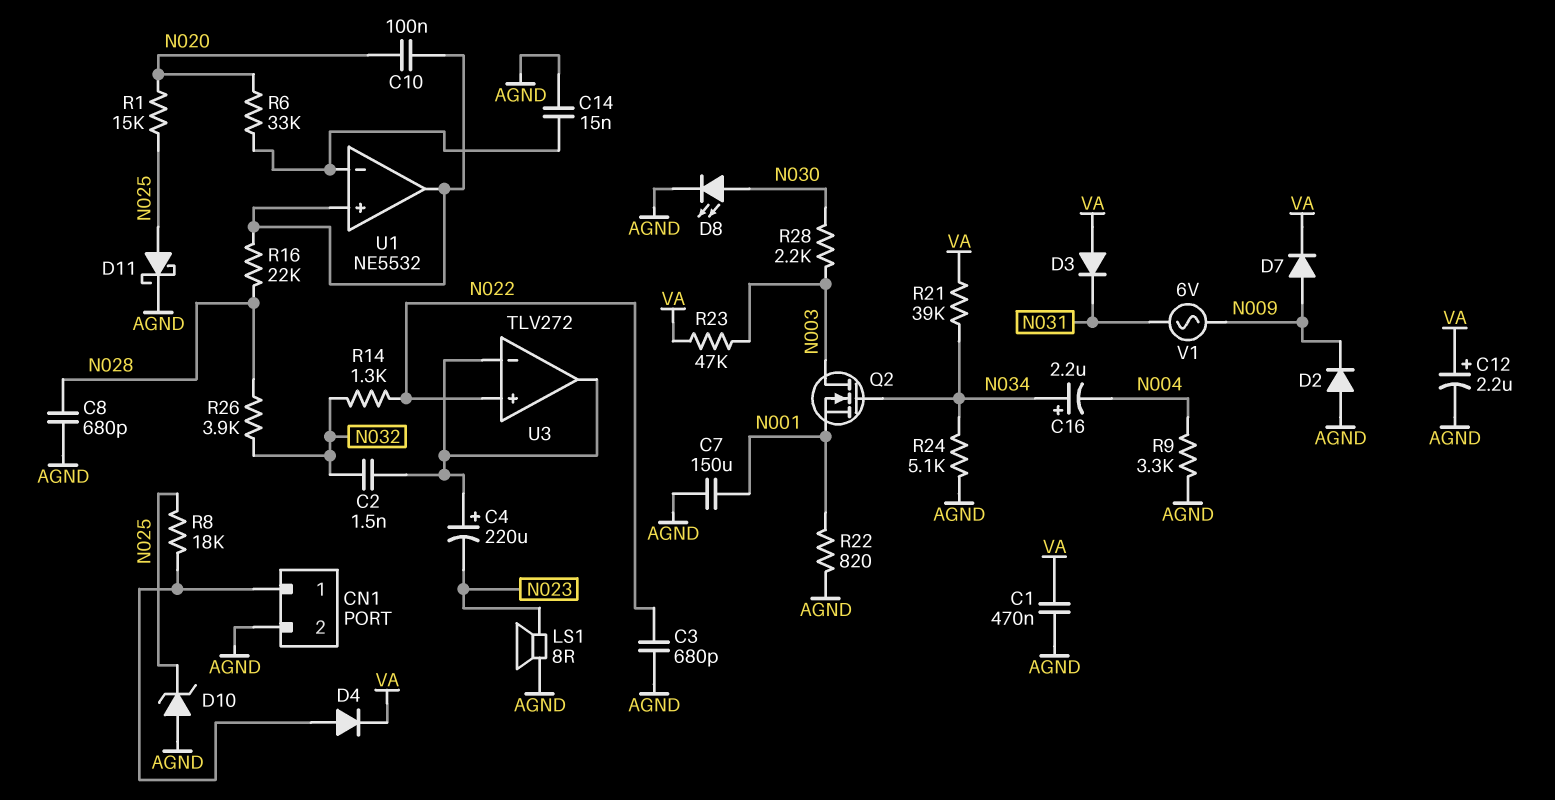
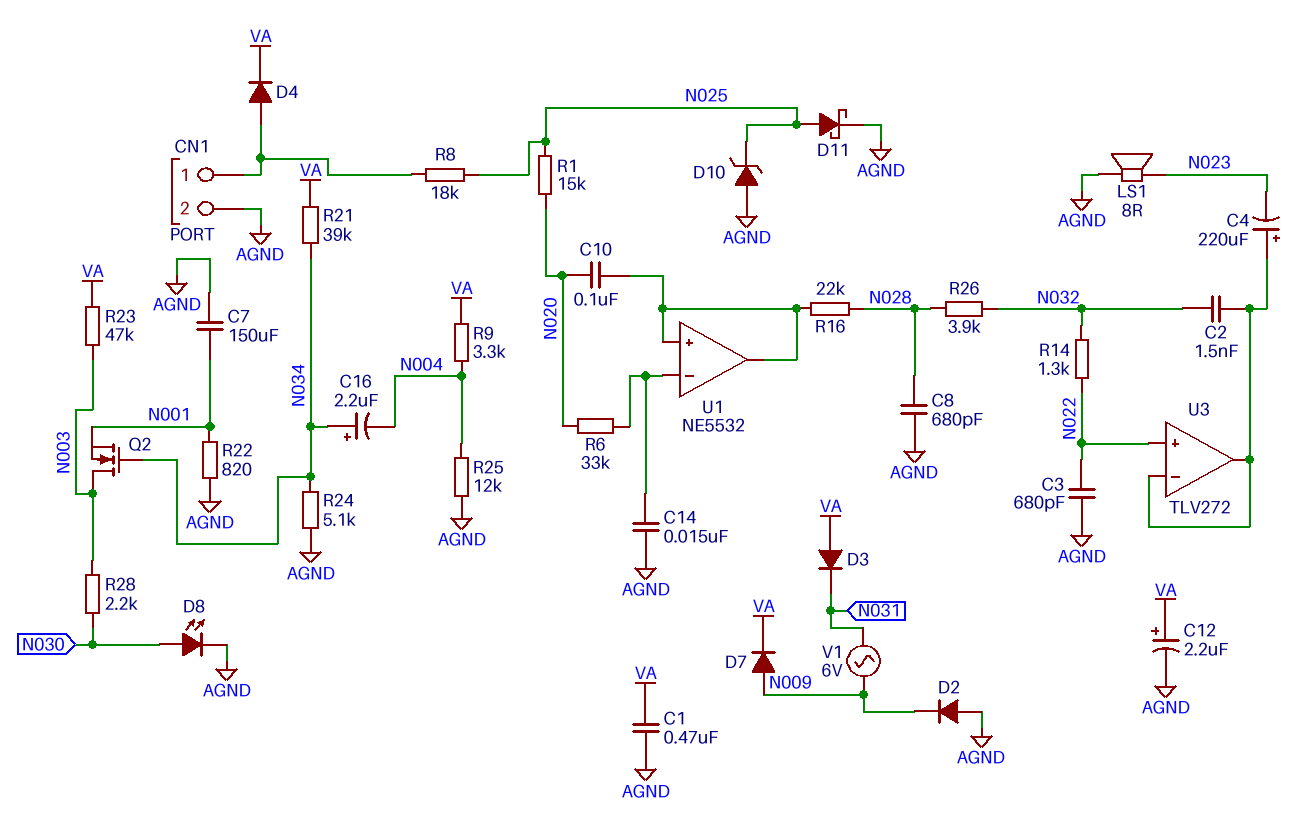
R9: 3.3k (AGND, N004) -> 3.3k (N004, VA)
R25: none -> 12k (AGND, N004)

